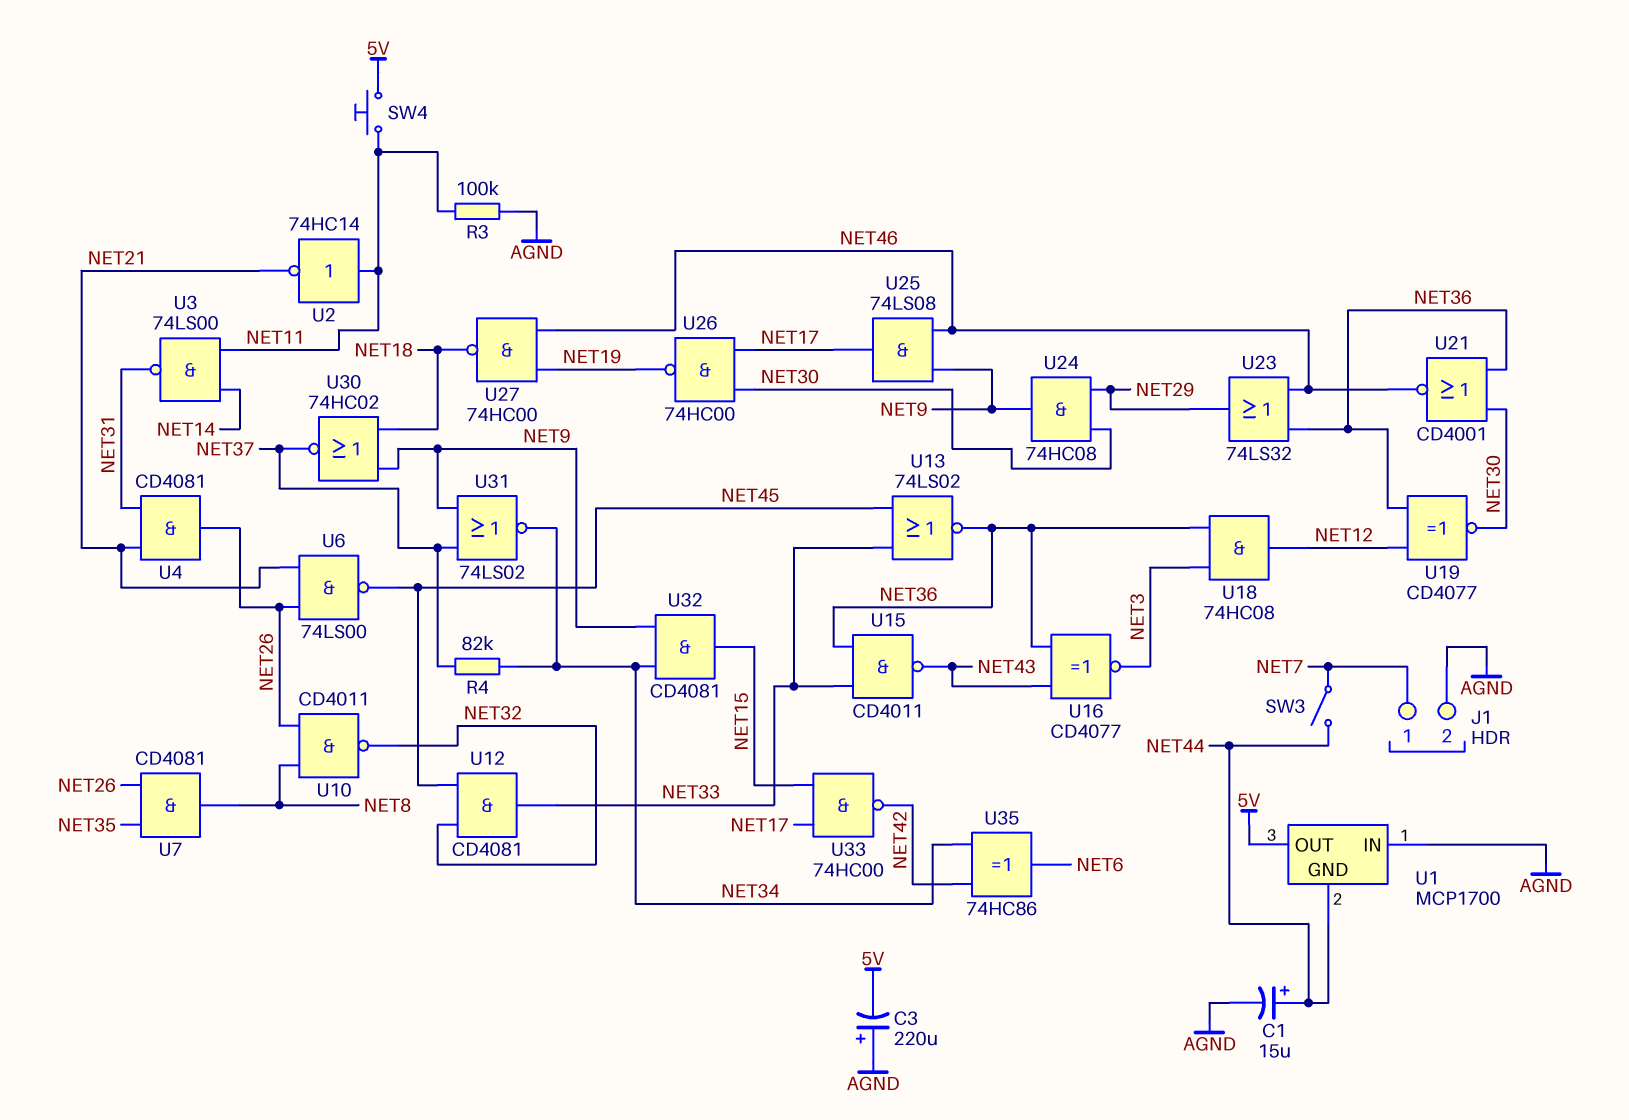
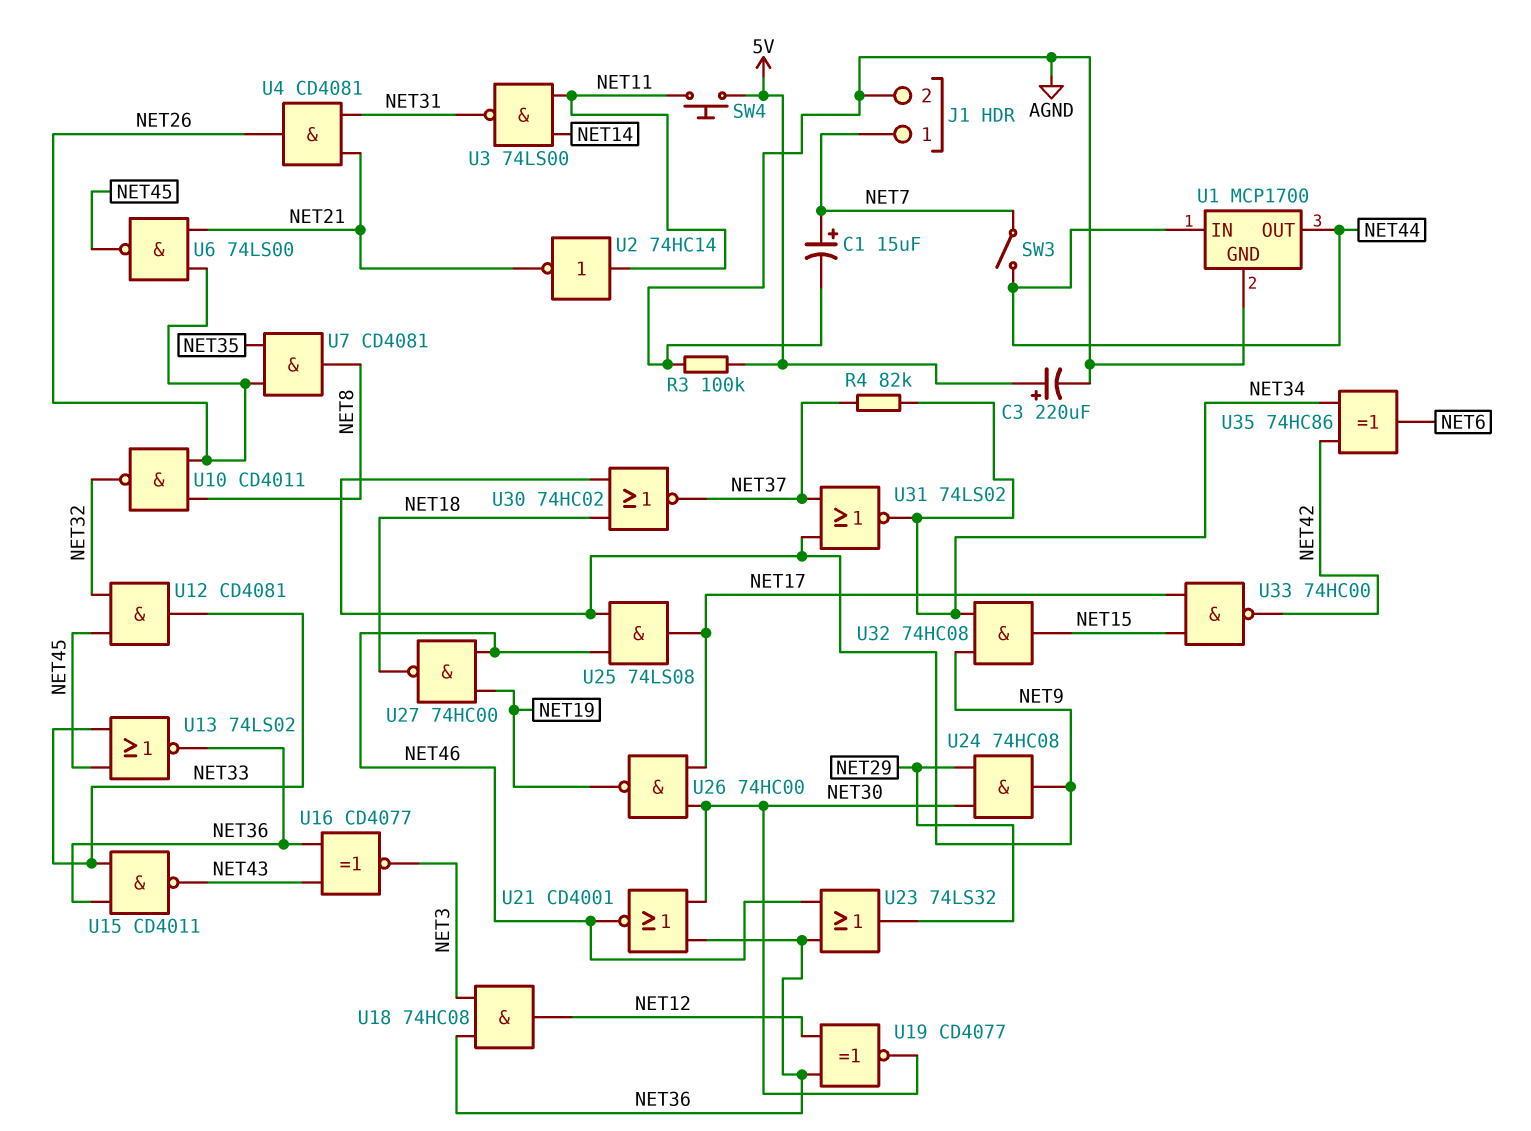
C1: 15uF (plus NET44, minus AGND) -> 15uF (plus NET7, minus AGND)
C3: 220uF (plus AGND, minus 5V) -> 220uF (plus 5V, minus AGND)
R3: 100k (AGND, NET11) -> 100k (5V, AGND)
U1 pin GND: NET44 -> AGND
U1 pin IN: AGND -> NET44
U1 pin OUT: 5V -> NET44
U32: AND CD4081 (in NET9, in NET34, out NET15) -> AND 74HC08 (in NET9, in NET34, out NET15)

